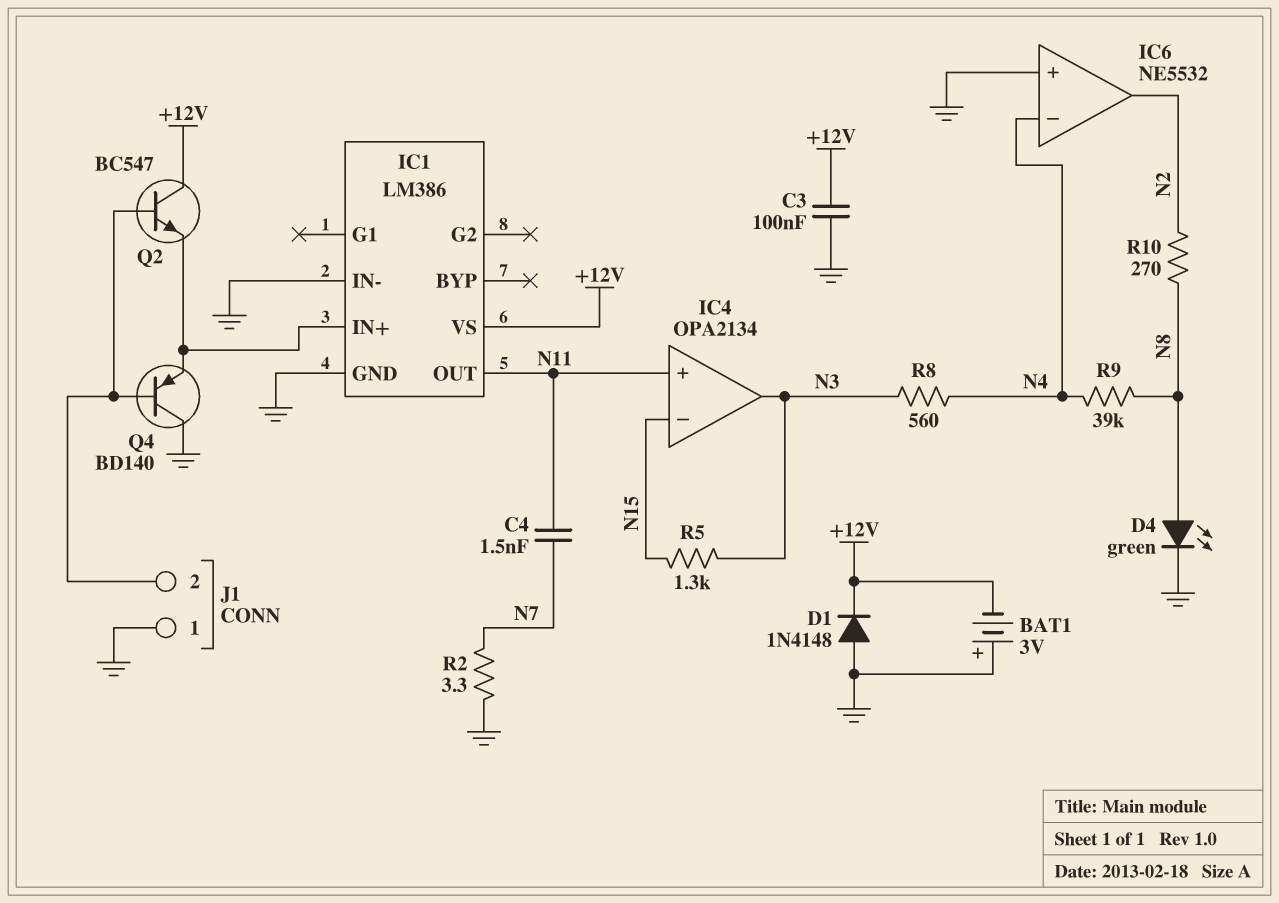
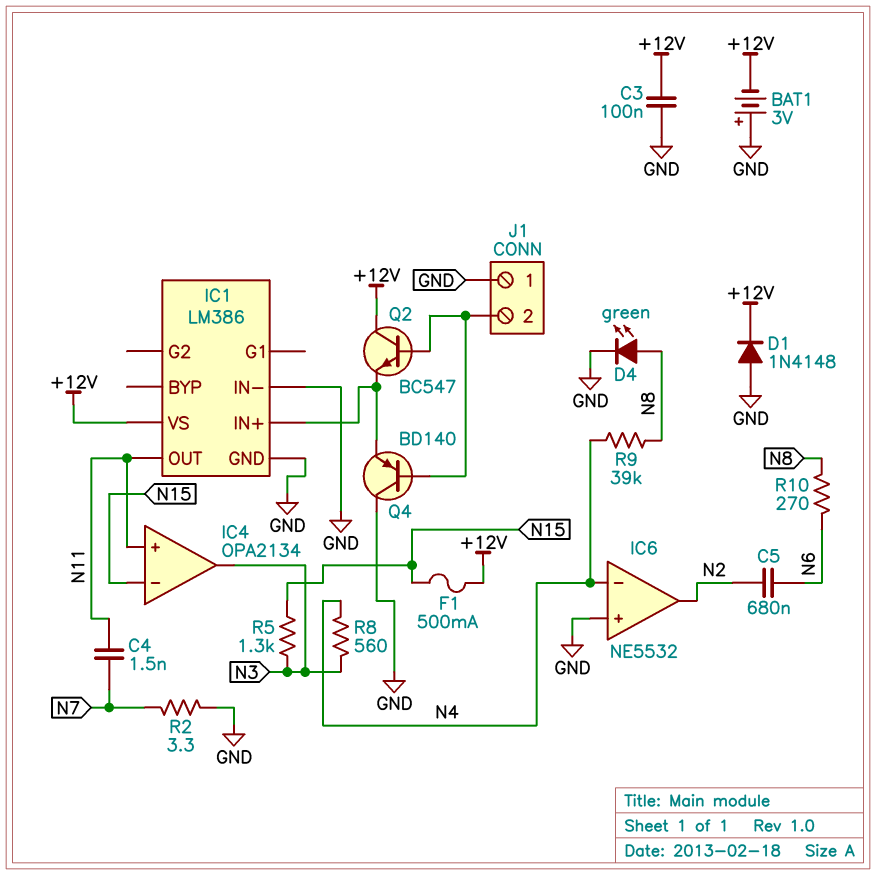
C5: none -> 680nF (N2, N6)
F1: none -> 500mA (+12V, N15)
R10: 270 (N2, N8) -> 270 (N6, N8)

